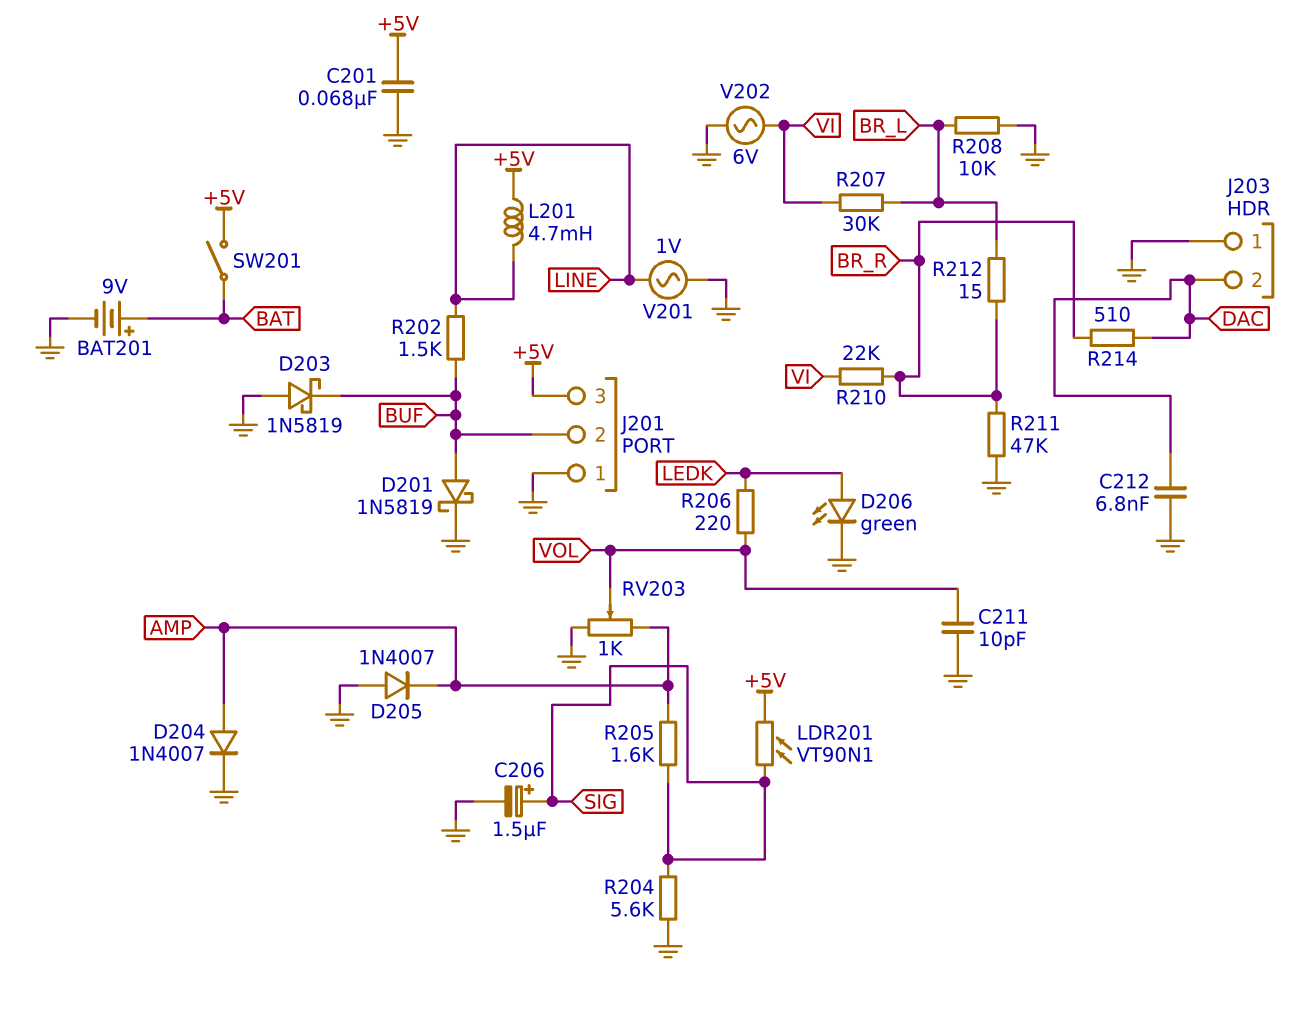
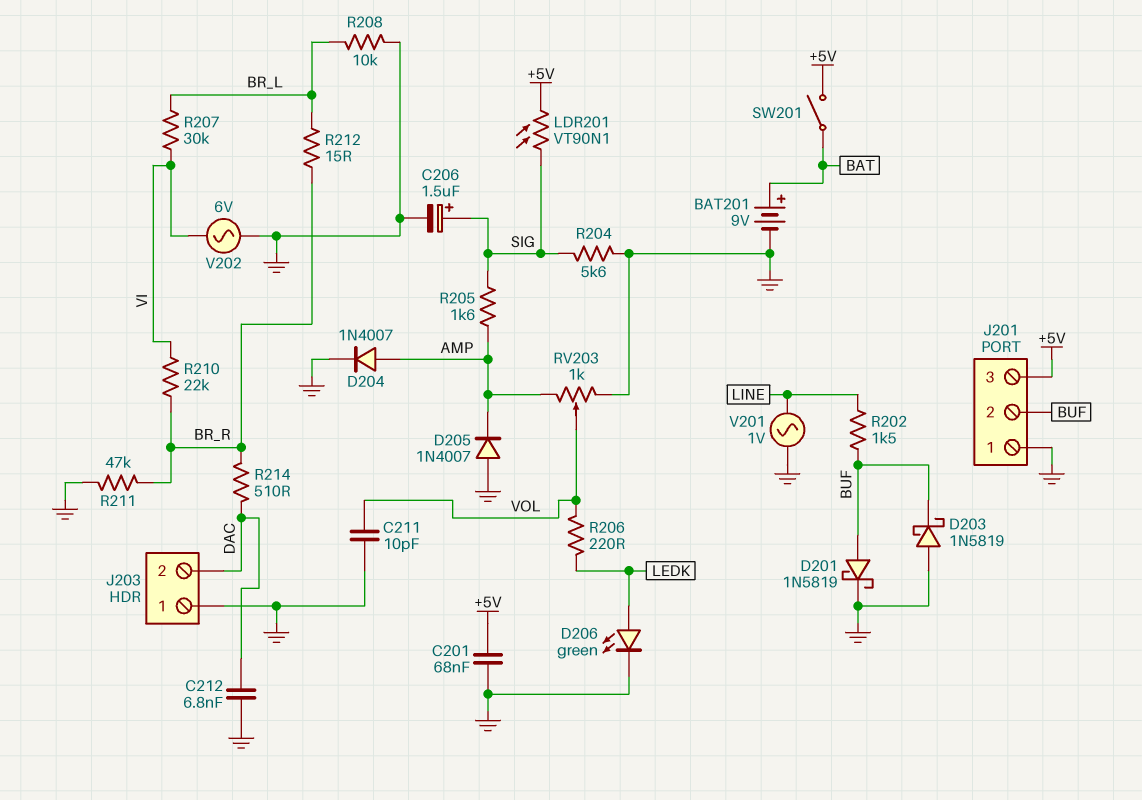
L201: 4.7mH (+5V, LINE) -> none

